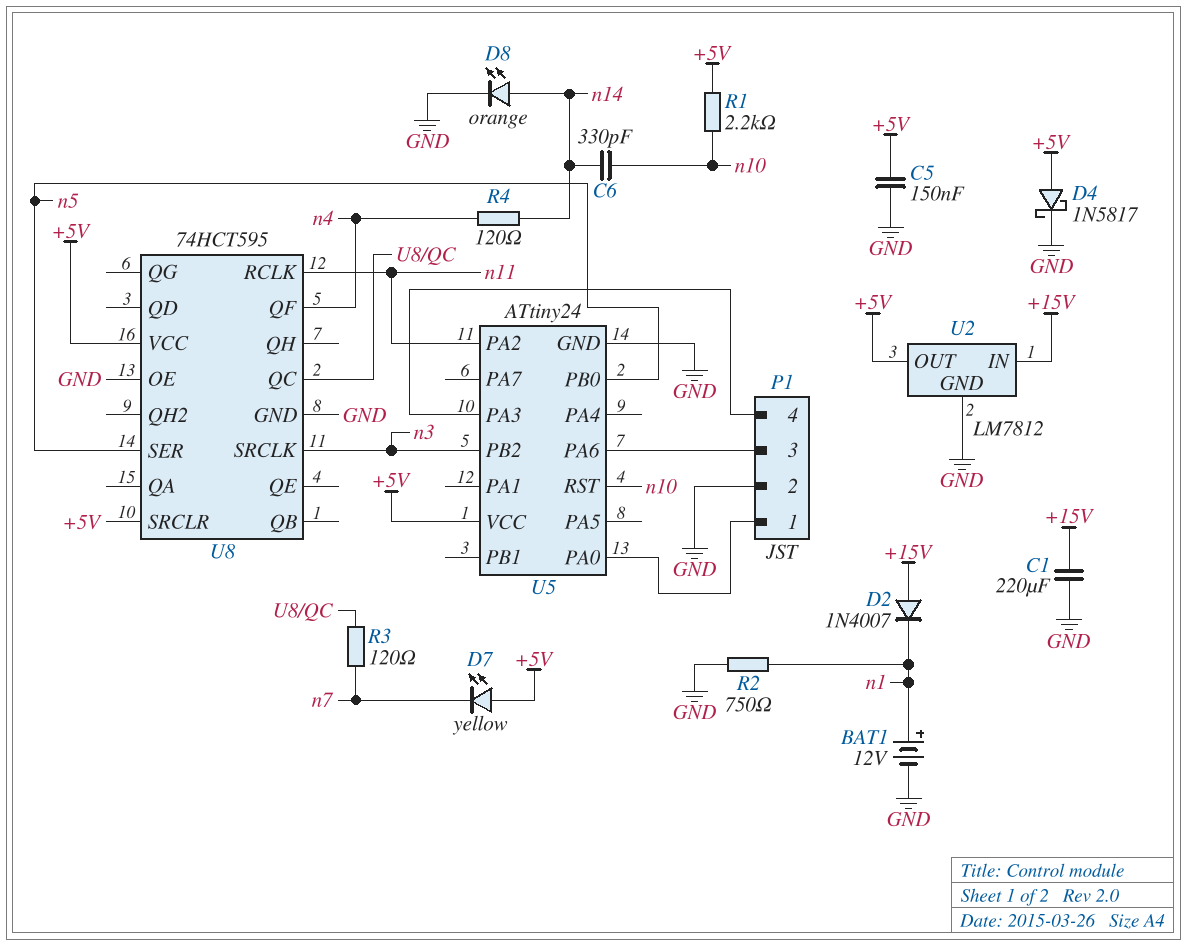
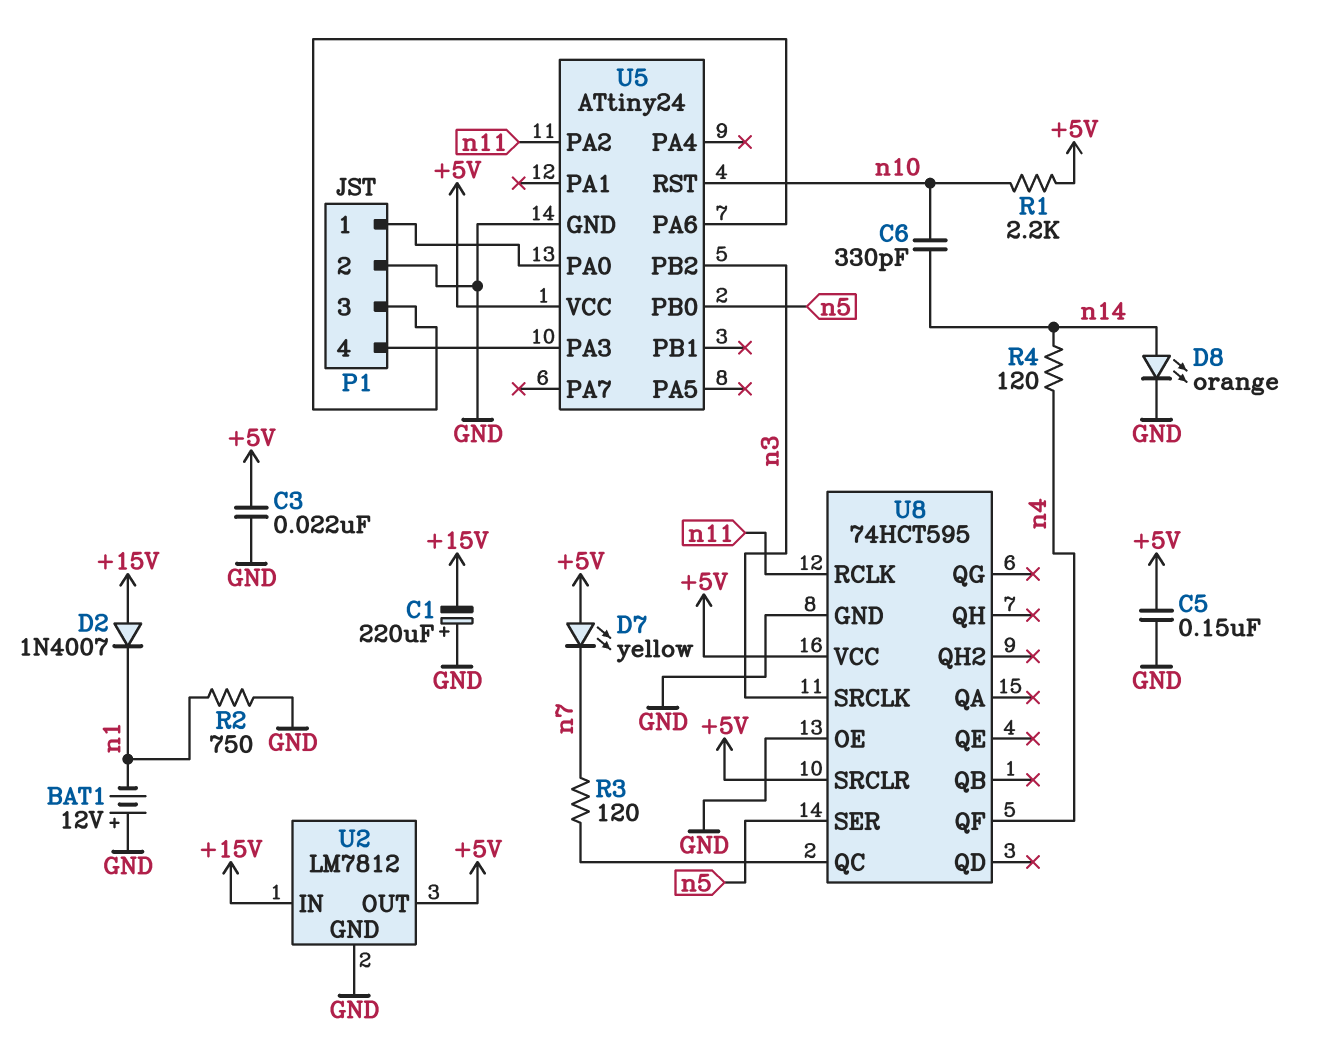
BAT1: 12V (plus n1, minus GND) -> 12V (plus GND, minus n1)
C1: 220uF (+15V, GND) -> 220uF (plus GND, minus +15V)
C3: none -> 22nF (+5V, GND)
D4: schottky 1N5817 (A +5V, K GND) -> none

